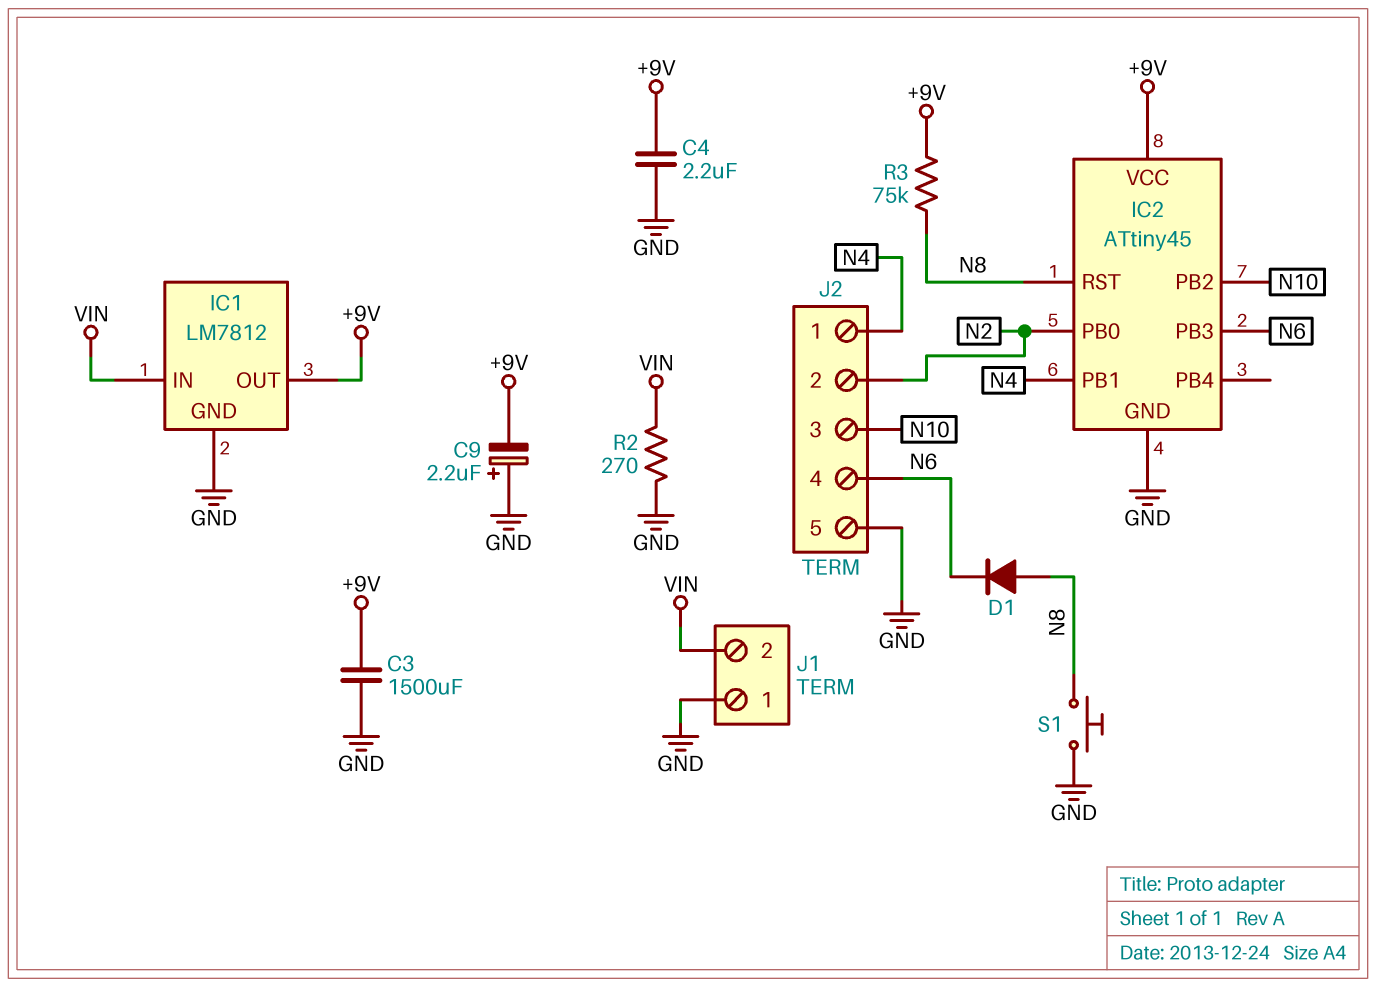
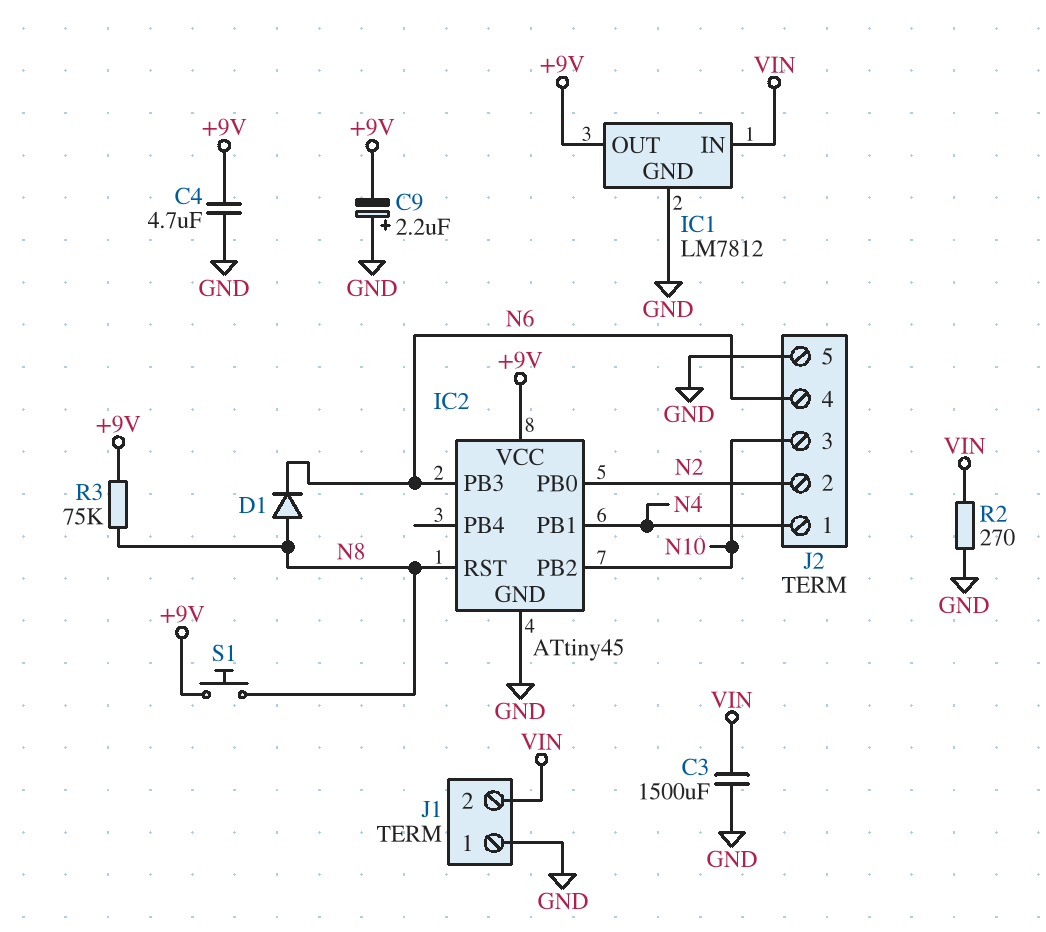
C3: 1500uF (+9V, GND) -> 1500uF (GND, VIN)
C4: 2.2uF (+9V, GND) -> 4.7uF (+9V, GND)
S1: button (GND, N8) -> button (+9V, N8)

